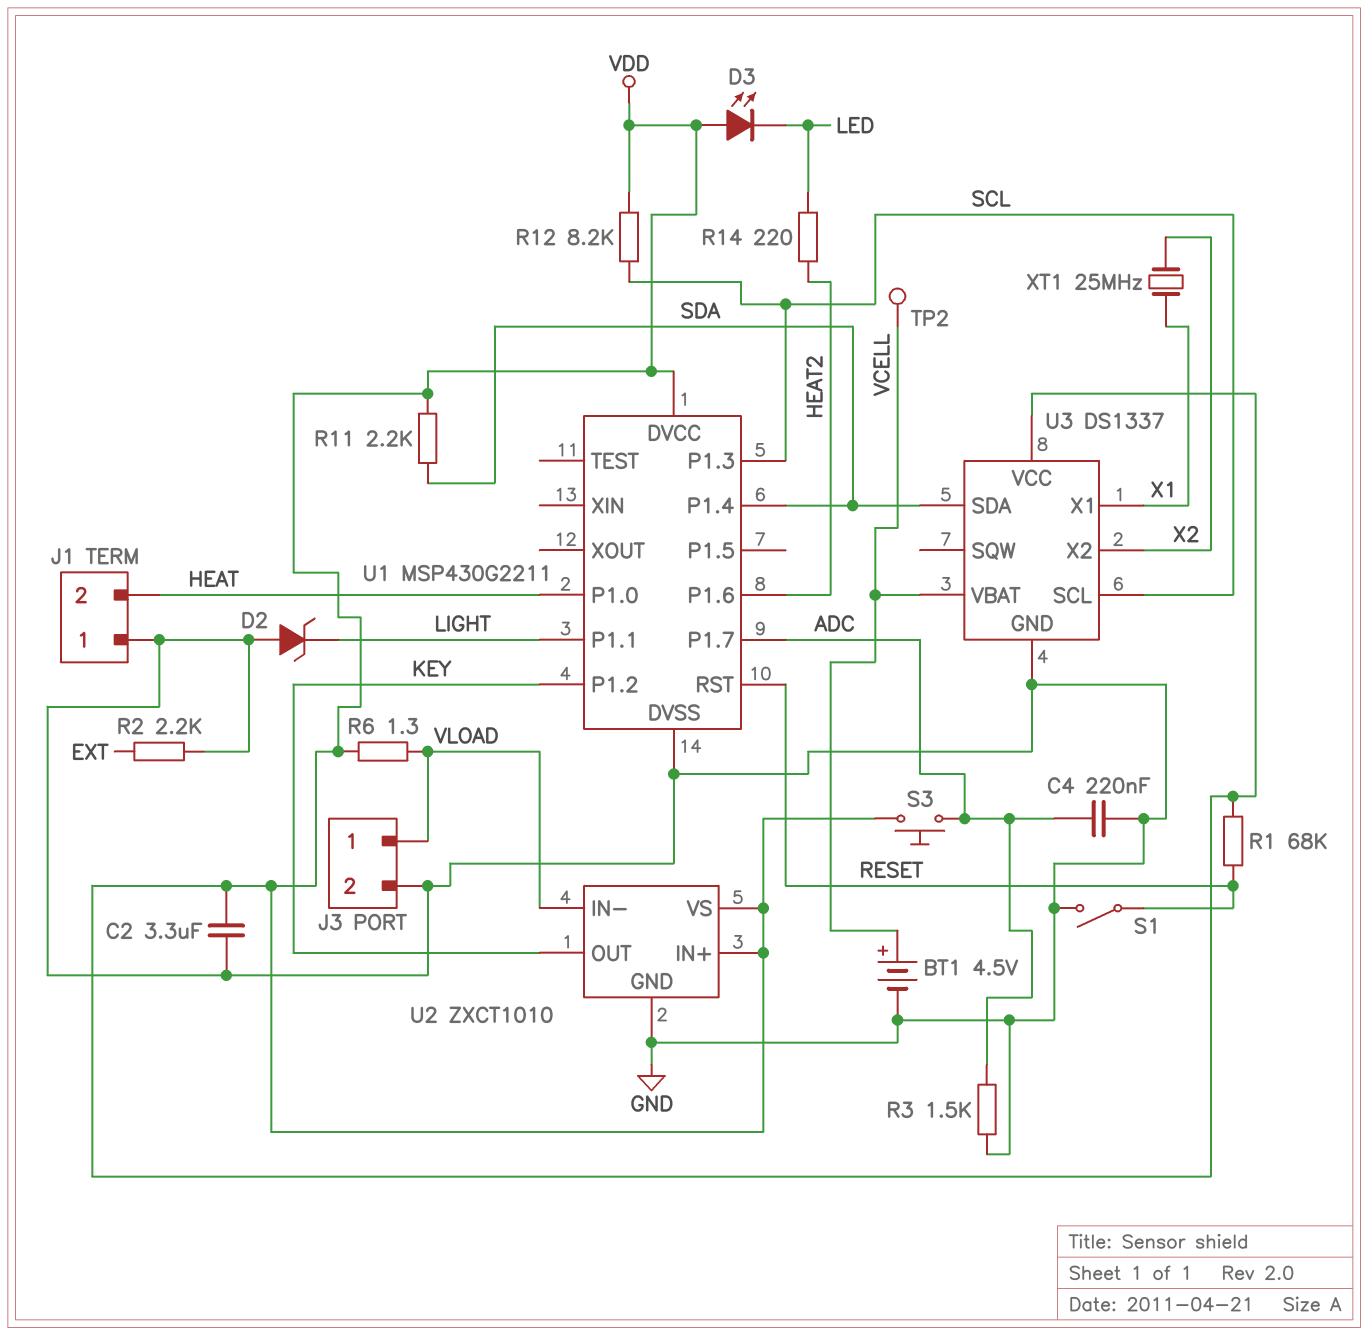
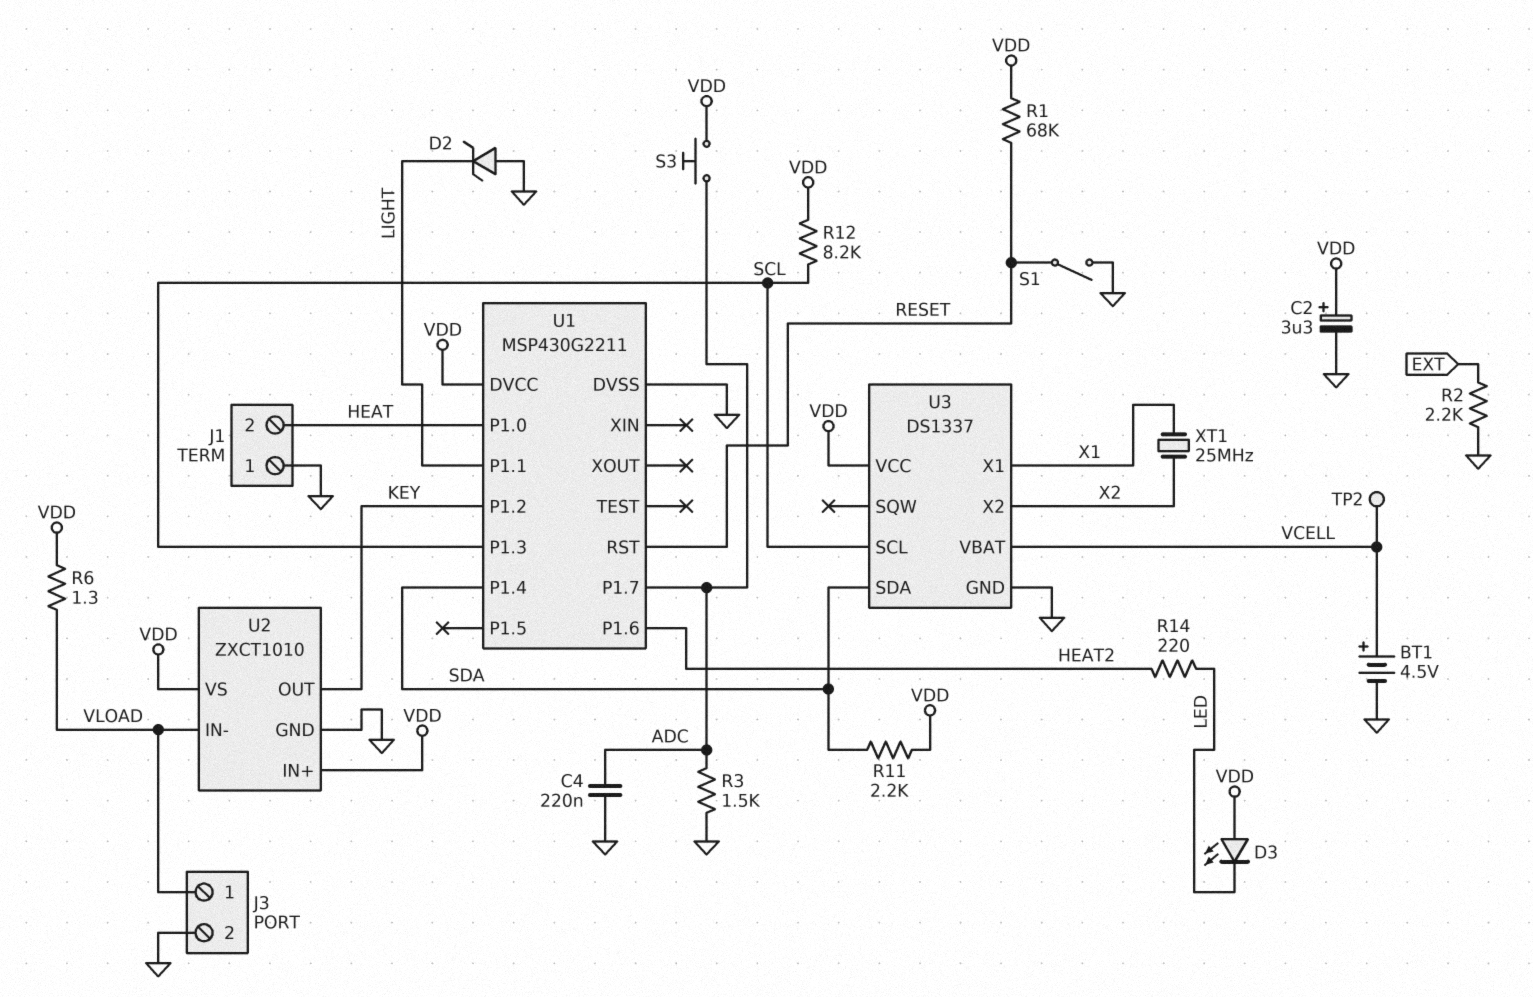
C2: 3.3uF (GND, VDD) -> 3.3uF (plus VDD, minus GND)

